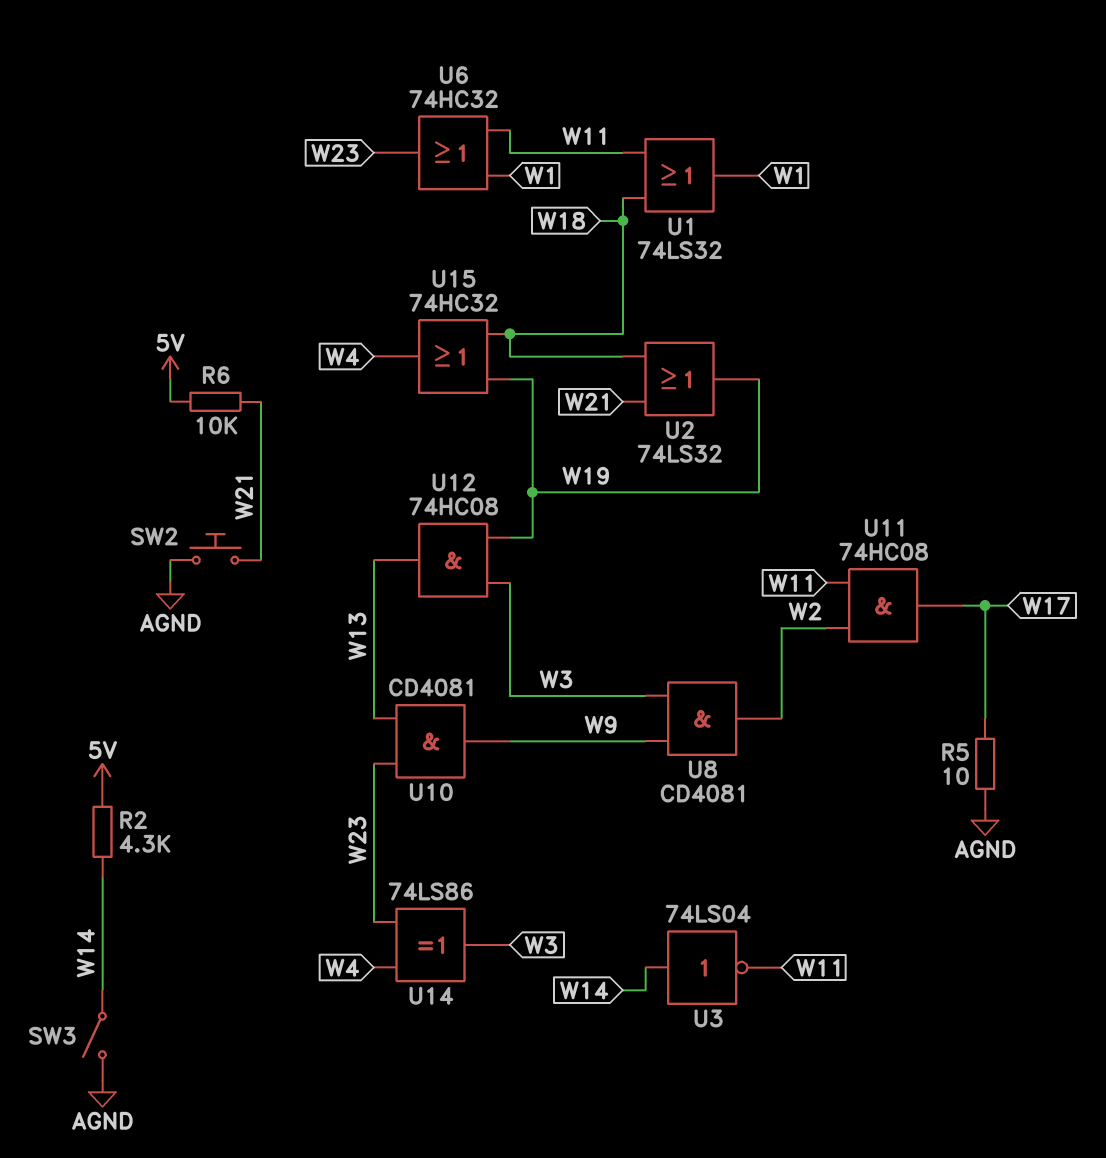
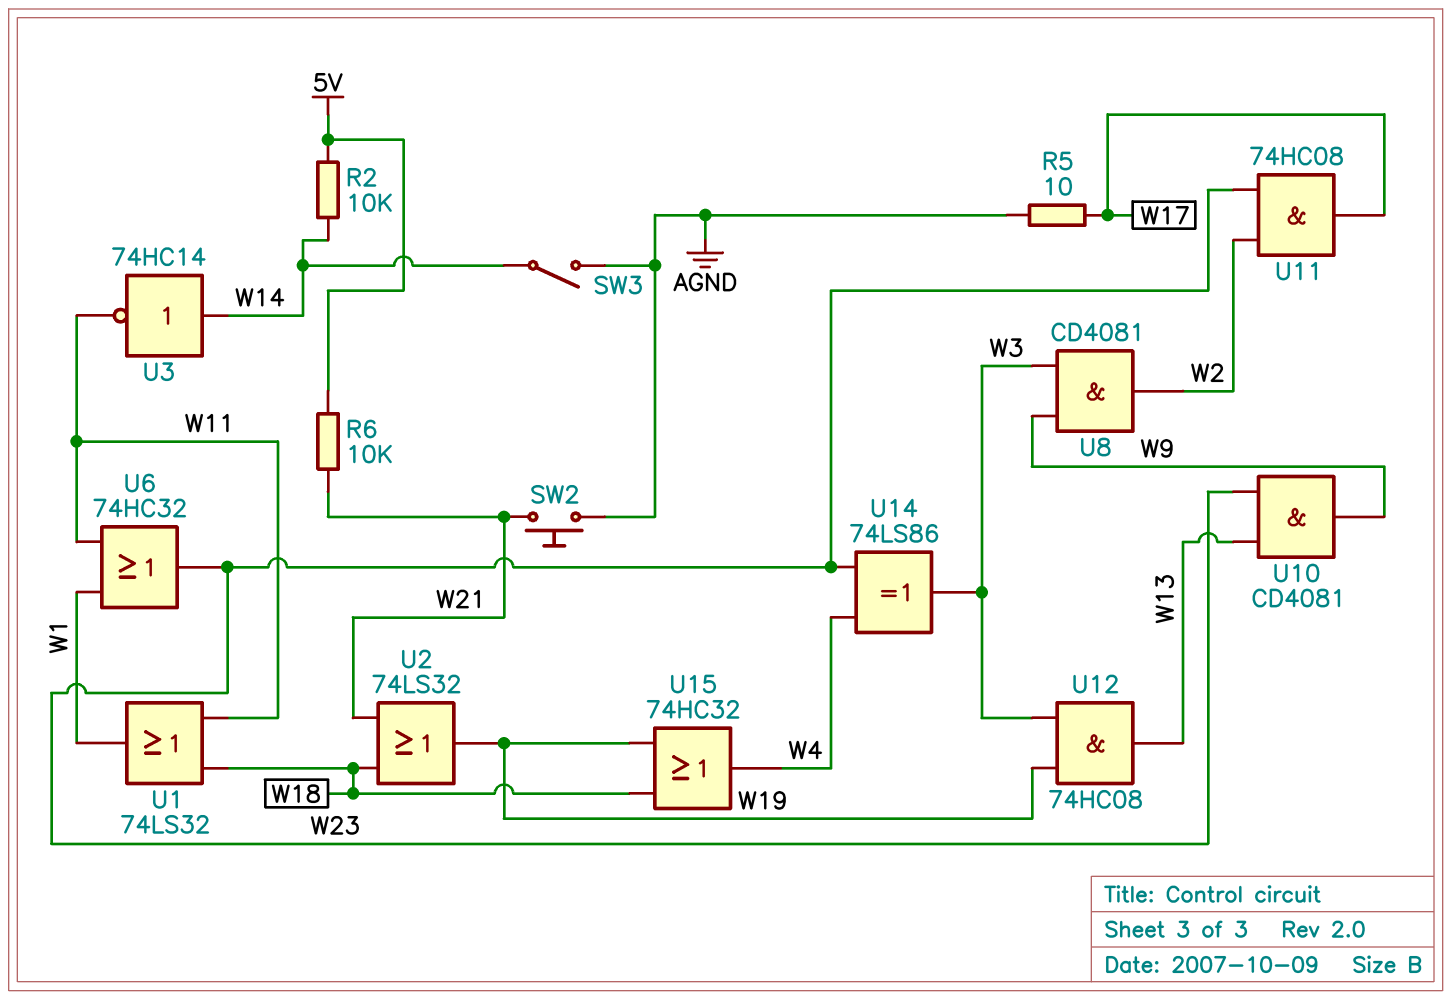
R2: 4.3k (5V, W14) -> 10k (5V, W14)
U3: NOT 74LS04 (in W14, out W11) -> NOT 74HC14 (in W14, out W11)
U11: AND 74HC08 (in W2, in W11, out W17) -> AND 74HC08 (in W2, in W23, out W17)

